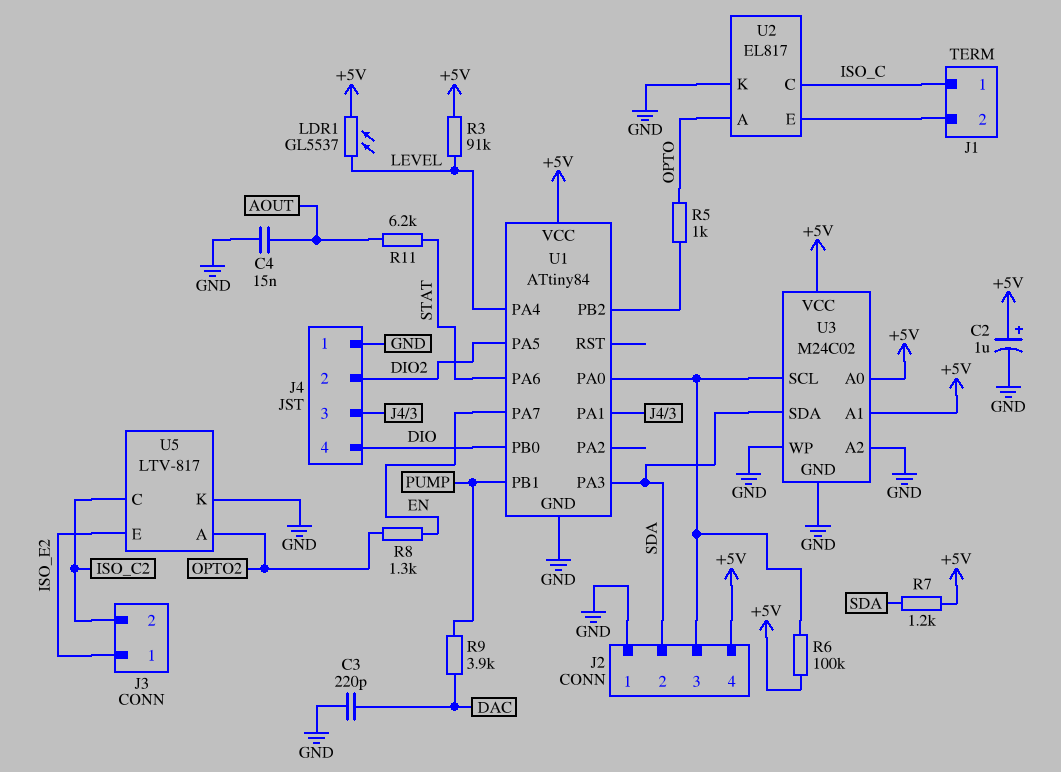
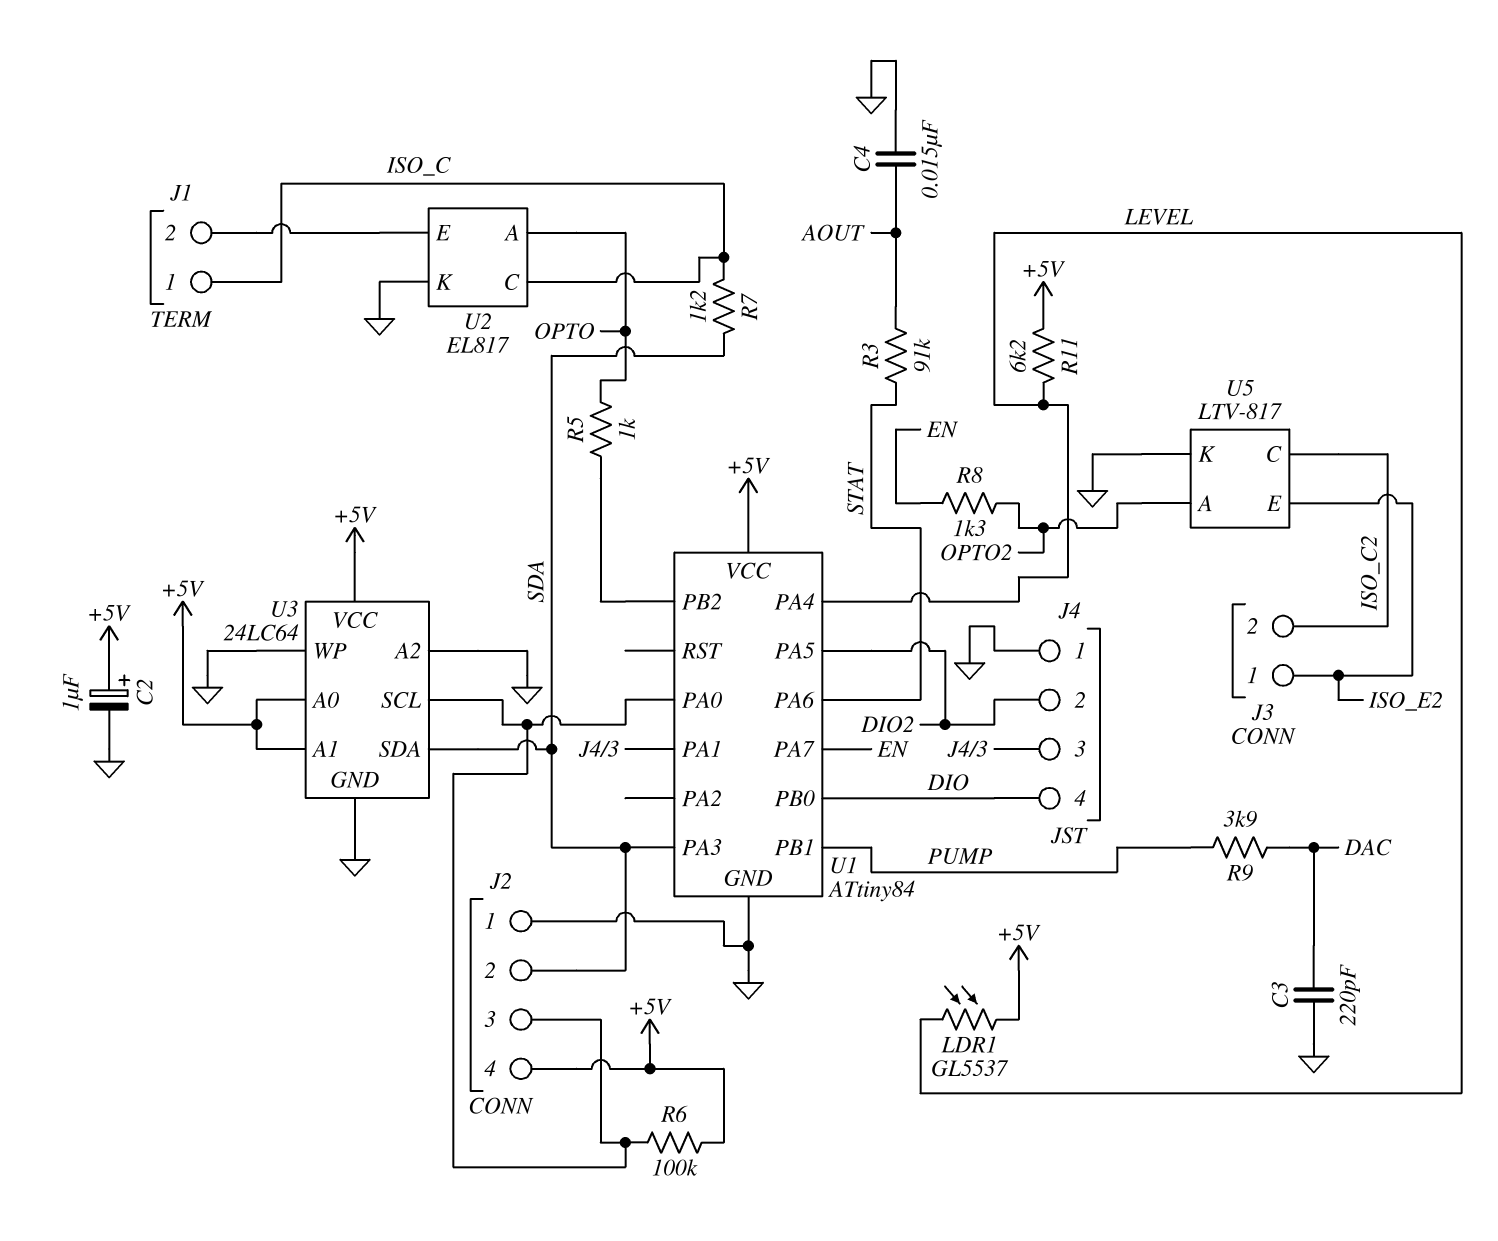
R3: 91k (+5V, LEVEL) -> 91k (AOUT, STAT)
R7: 1.2k (+5V, SDA) -> 1.2k (ISO_C, SDA)
R11: 6.2k (AOUT, STAT) -> 6.2k (+5V, LEVEL)
U3: M24C02 -> 24LC64

